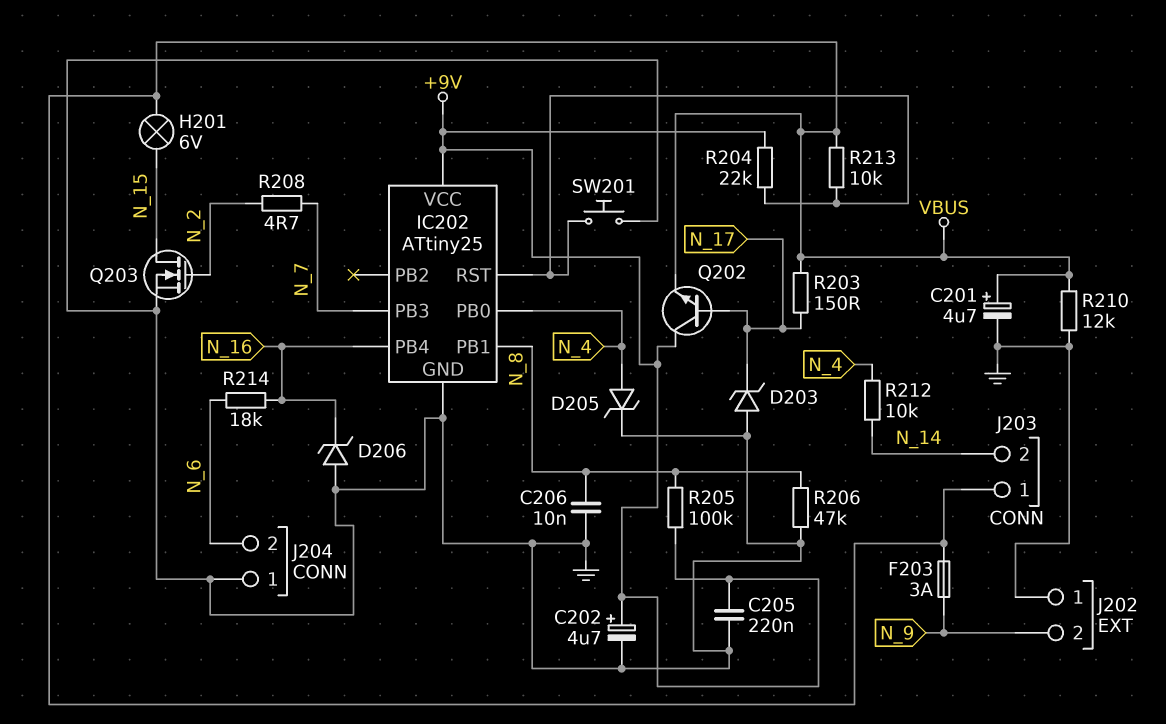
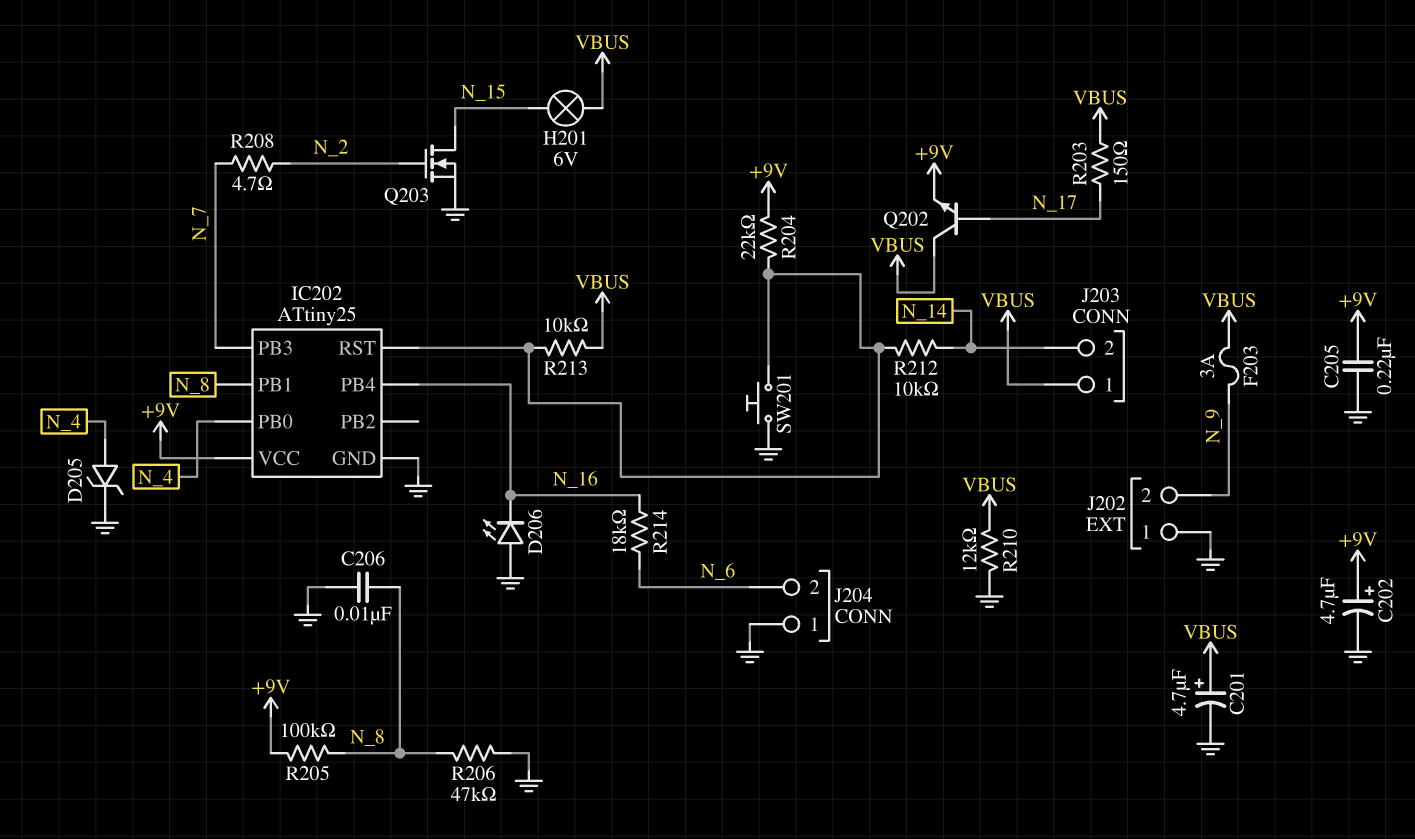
D203: zener (A GND, K N_17) -> none
D206: zener (A GND, K N_16) -> LED (A GND, K N_16)
Q202: NPN (B N_17, C +9V, E VBUS) -> NPN (B N_17, C VBUS, E +9V)
R212: 10k (N_4, N_14) -> 10k (IC202/RST, N_14)

